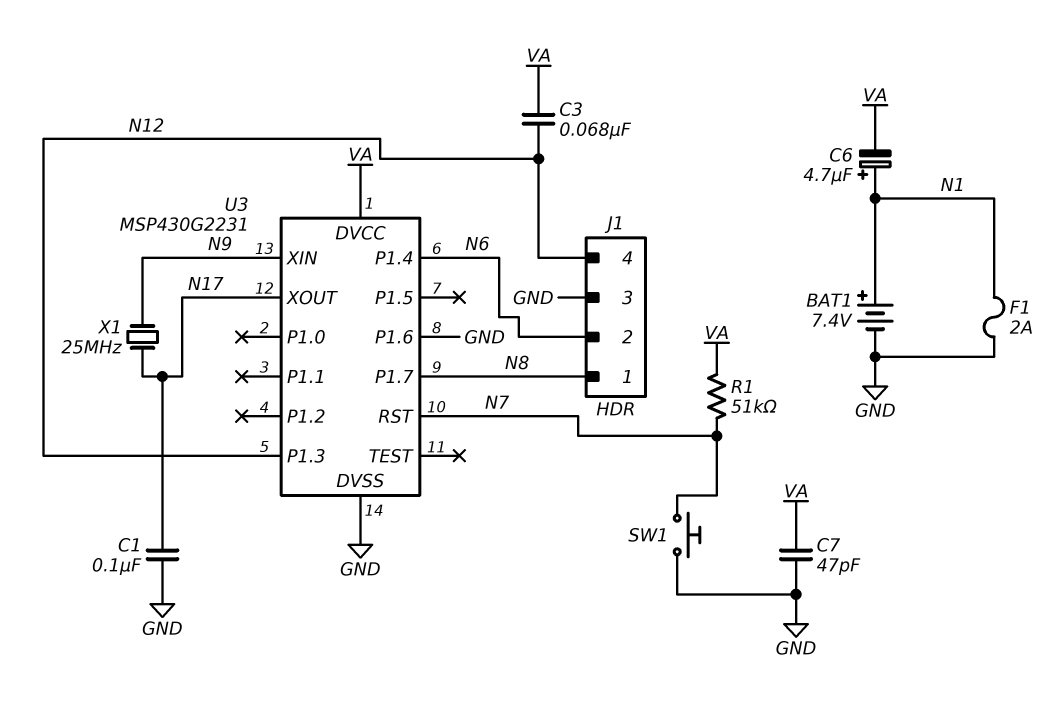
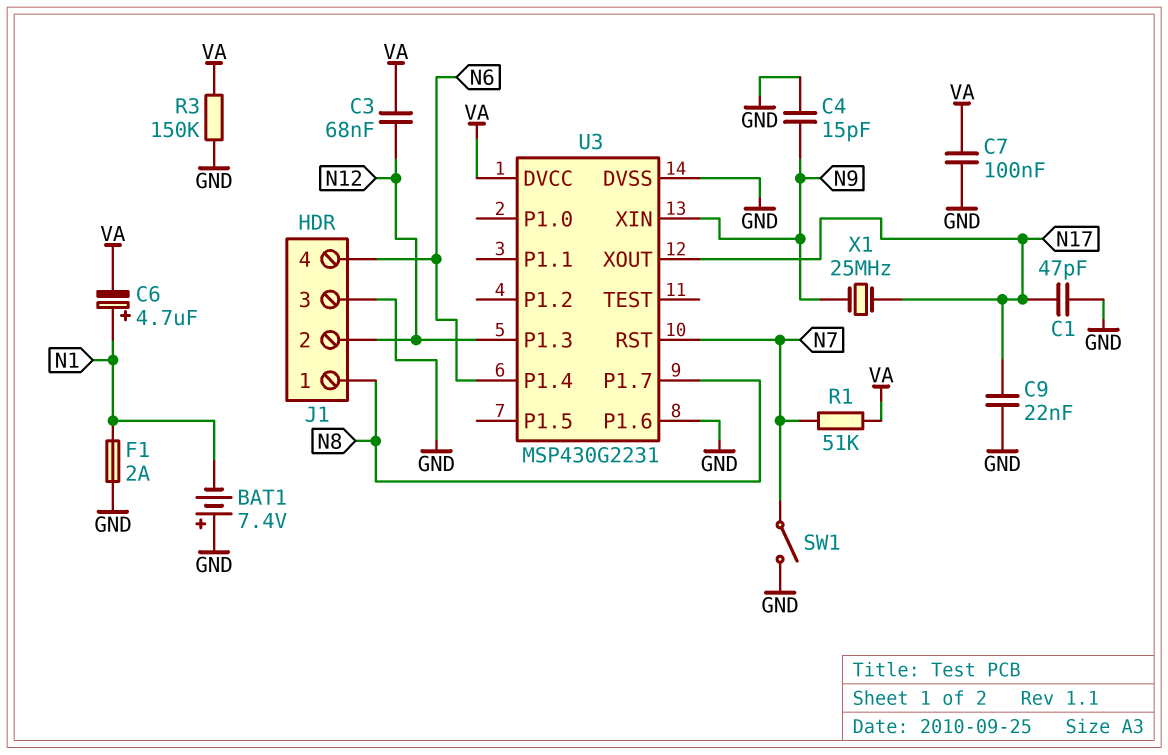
BAT1: 7.4V (plus N1, minus GND) -> 7.4V (plus GND, minus N1)
C1: 100nF (GND, N17) -> 47pF (GND, N17)
C4: none -> 15pF (GND, N9)
C7: 47pF (GND, VA) -> 100nF (GND, VA)
C9: none -> 22nF (GND, N17)
J1 pin 2: N6 -> N12
J1 pin 4: N12 -> N6
R3: none -> 150k (GND, VA)
SW1: button (GND, N7) -> switch (GND, N7)

